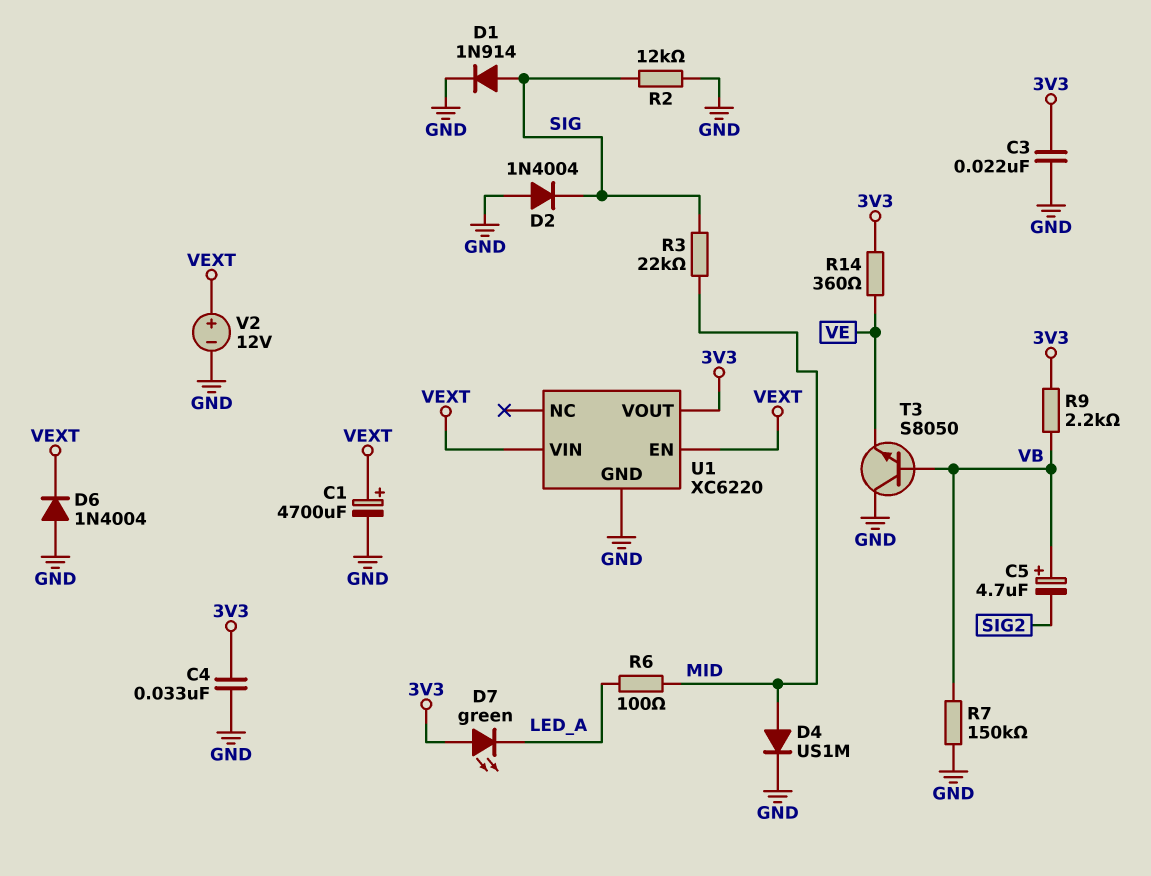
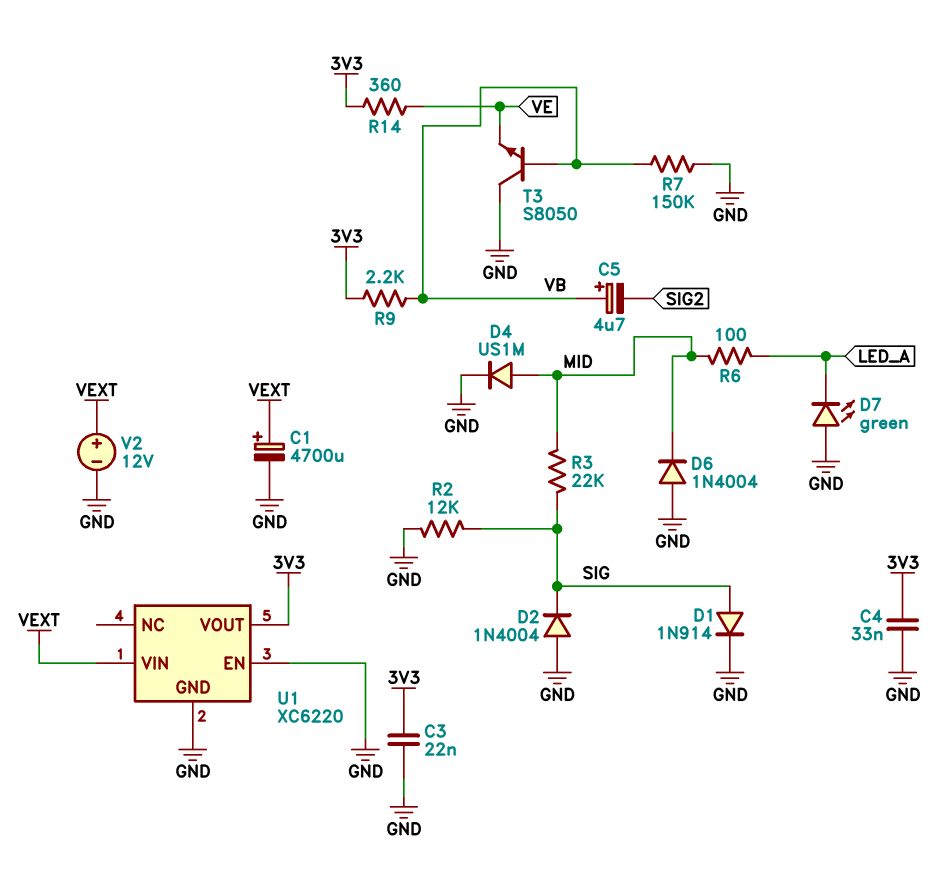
D6: diode 1N4004 (A GND, K VEXT) -> diode 1N4004 (A GND, K MID)
D7: LED green (A 3V3, K LED_A) -> LED green (A GND, K LED_A)
U1 pin EN: VEXT -> GND

